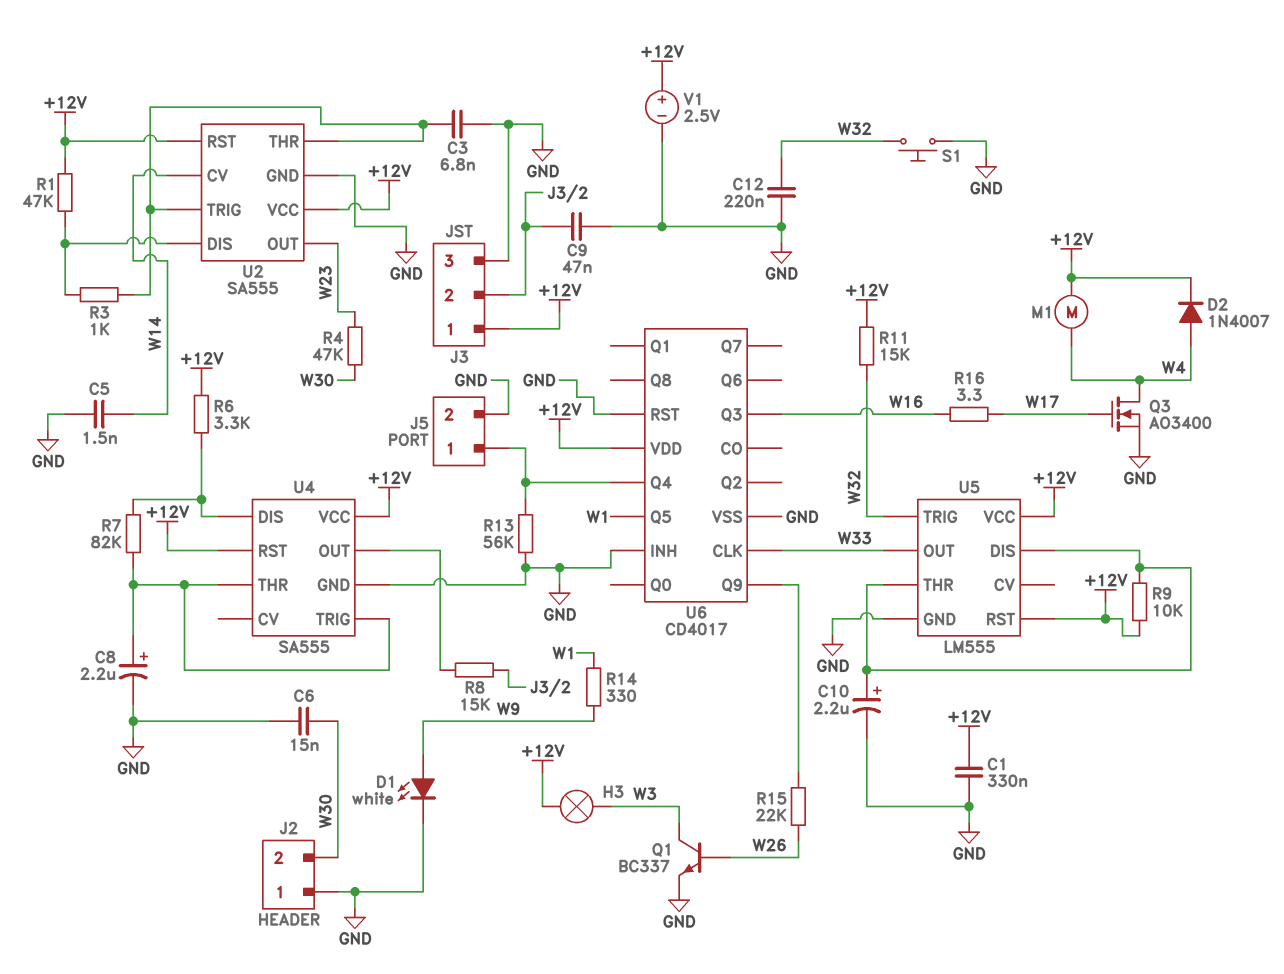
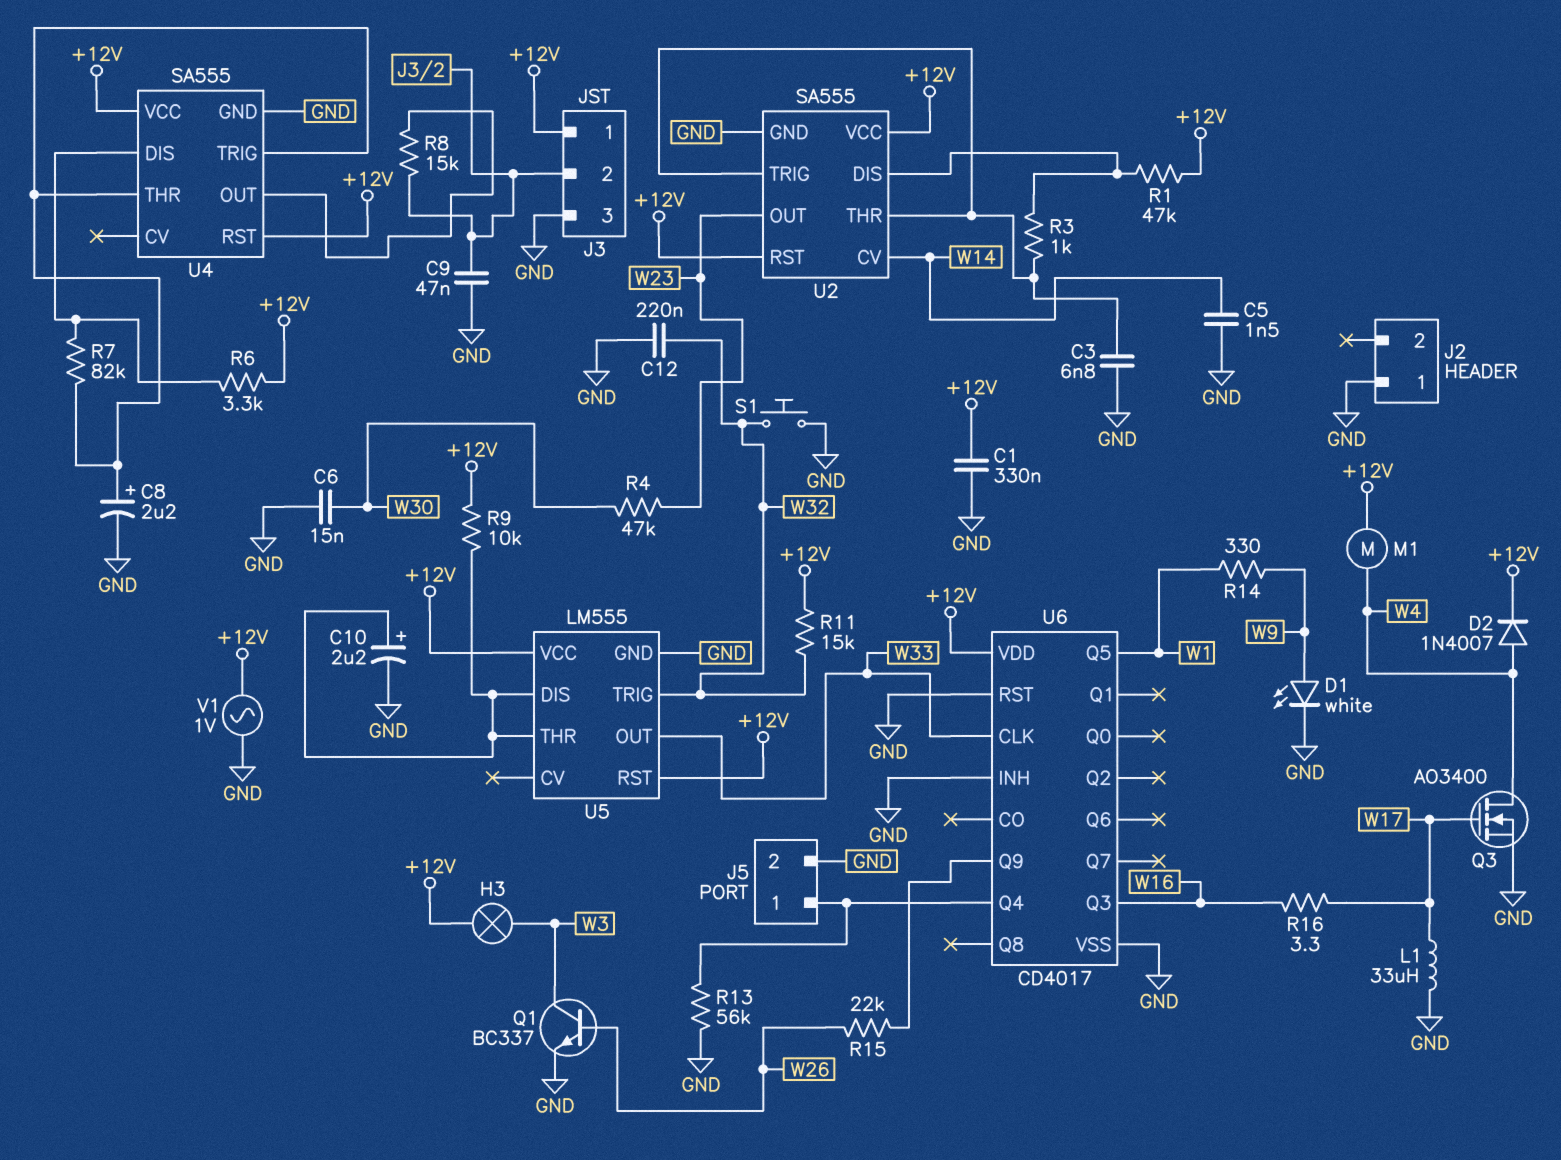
J2 pin 2: W30 -> none
L1: none -> 33uH (GND, W17)
V1: 2.5V (plus +12V, minus GND) -> AC 1V (+12V, GND)

